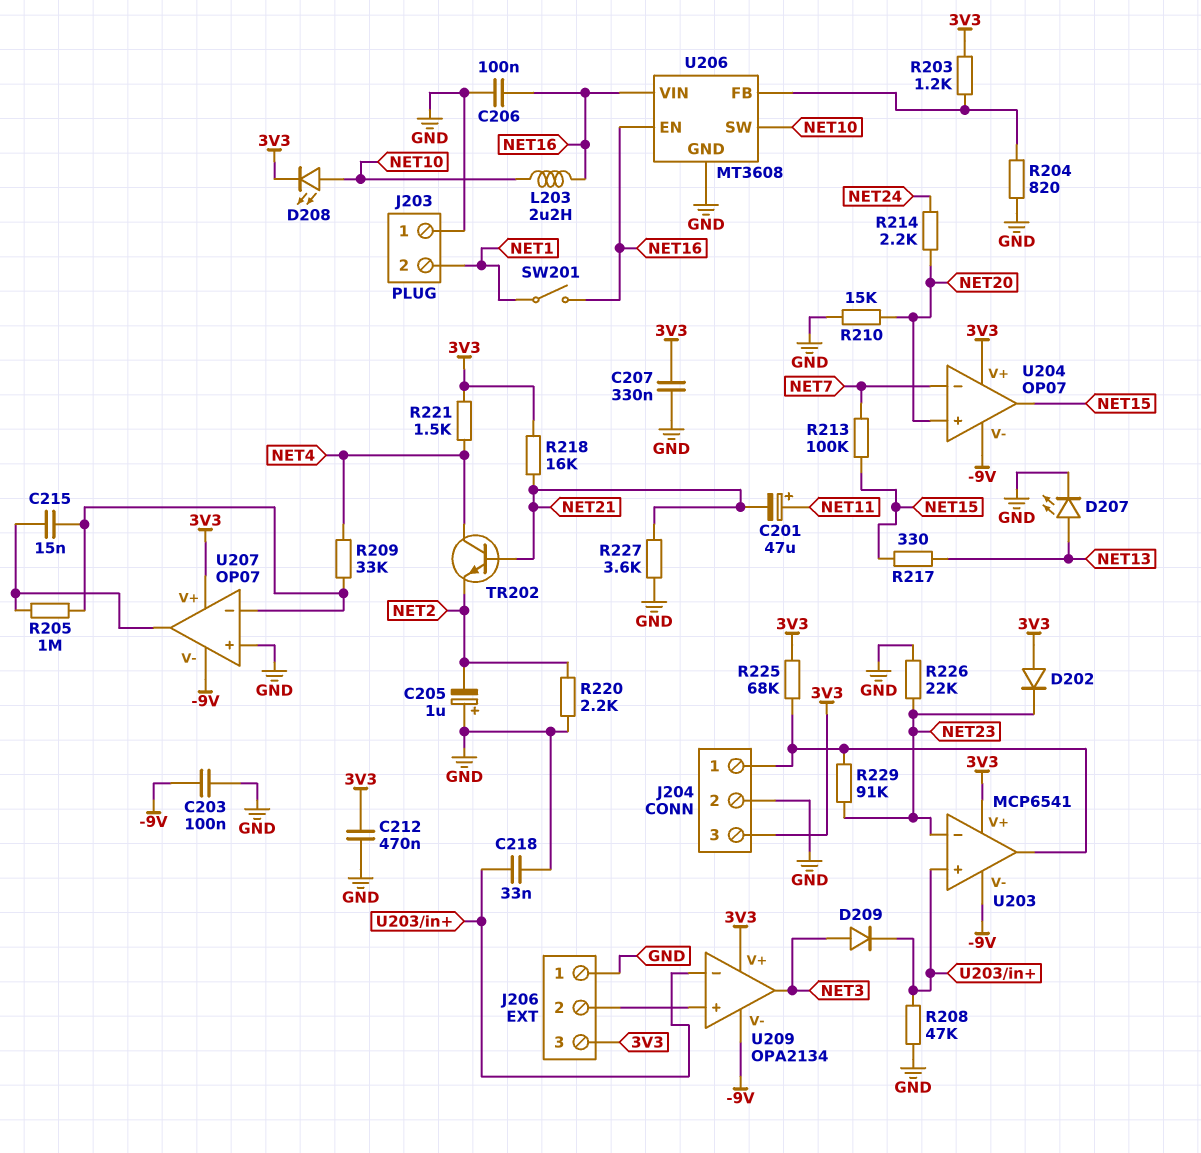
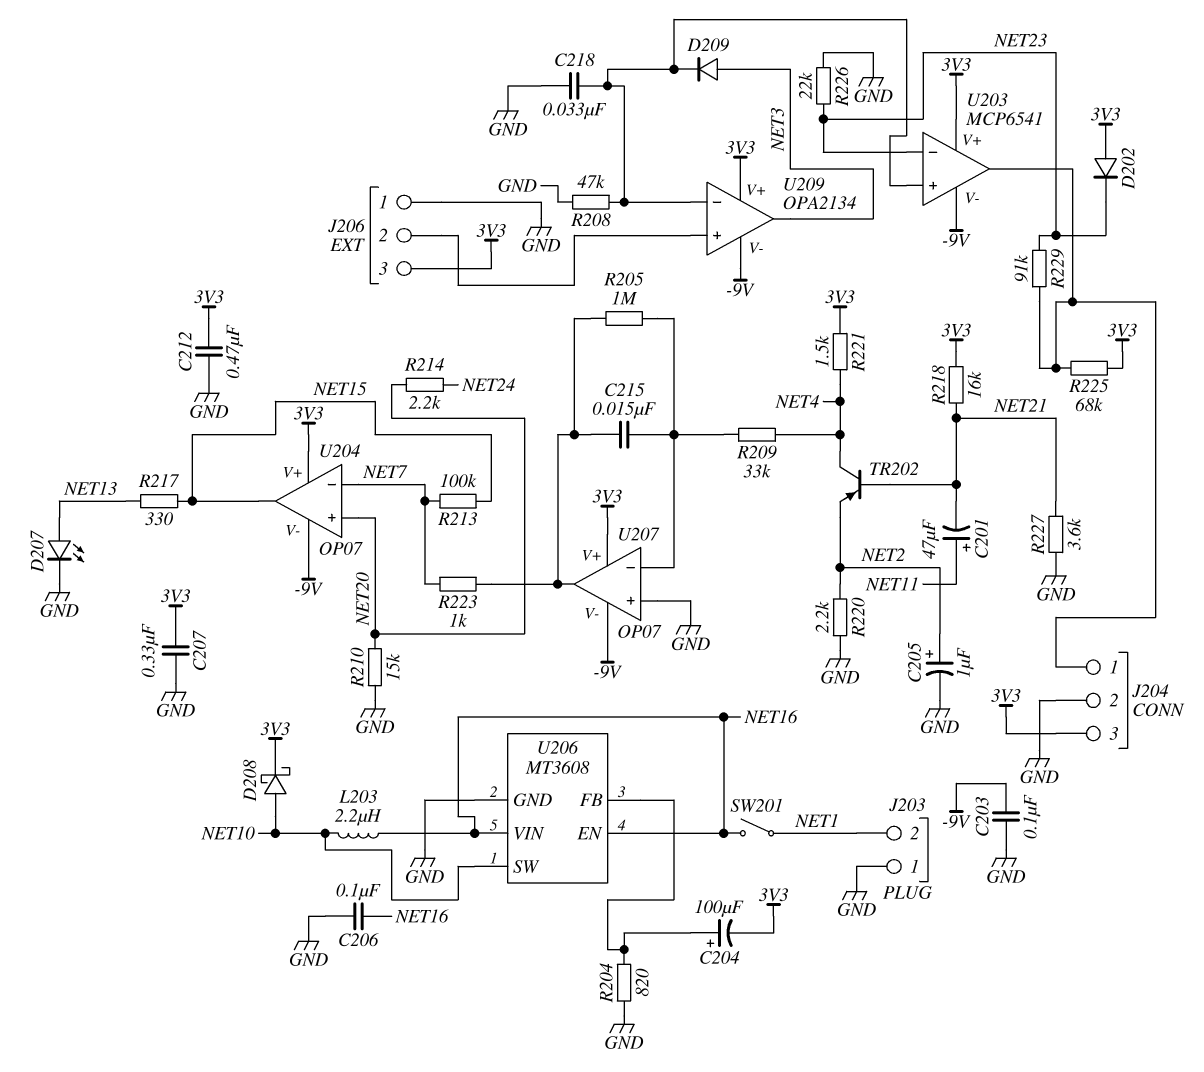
C204: none -> 100uF (plus U206/FB, minus 3V3)
C205: 1uF (plus GND, minus NET2) -> 1uF (plus NET2, minus GND)
D208: LED (A NET10, K 3V3) -> schottky (A NET10, K 3V3)
R203: 1.2k (3V3, U206/FB) -> none
R223: none -> 1k (NET7, U207/out)
TR202: NPN (B NET21, C NET4, E NET2) -> PNP (B NET21, C NET4, E NET2)

